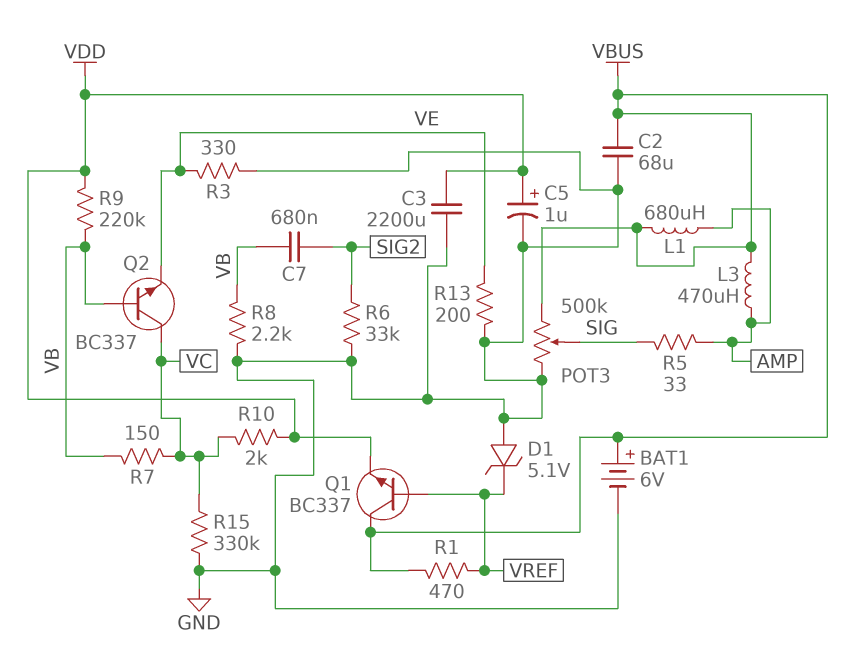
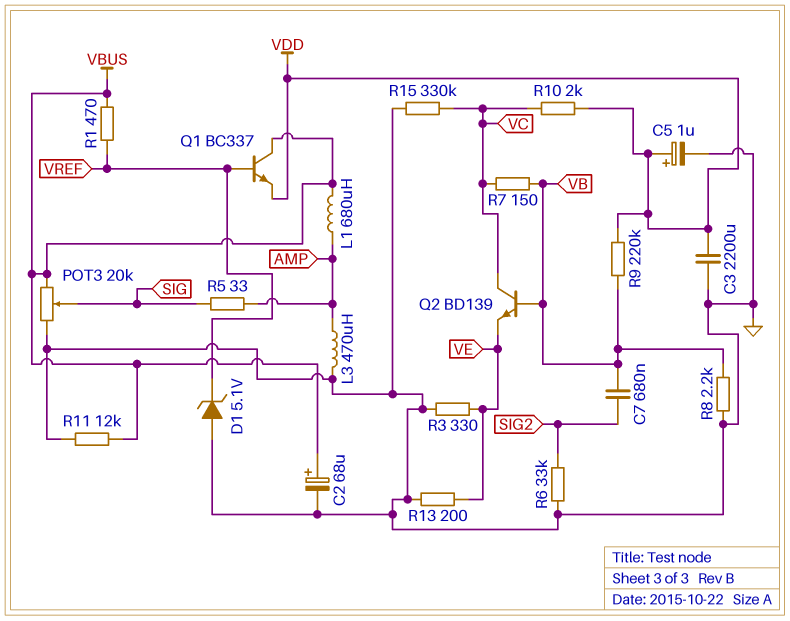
BAT1: 6V (plus VBUS, minus GND) -> none
C2: 68uF (GND, VBUS) -> 68uF (plus VBUS, minus GND)
L3: 470uH (AMP, VBUS) -> 470uH (AMP, GND)
POT3: 500k (GND, VBUS, wiper SIG) -> 20k (GND, VBUS, wiper SIG)
Q2: NPN BC337 (B VB, C VC, E VE) -> NPN BD139 (B VB, C VC, E VE)
R11: none -> 12k (GND, VBUS)

